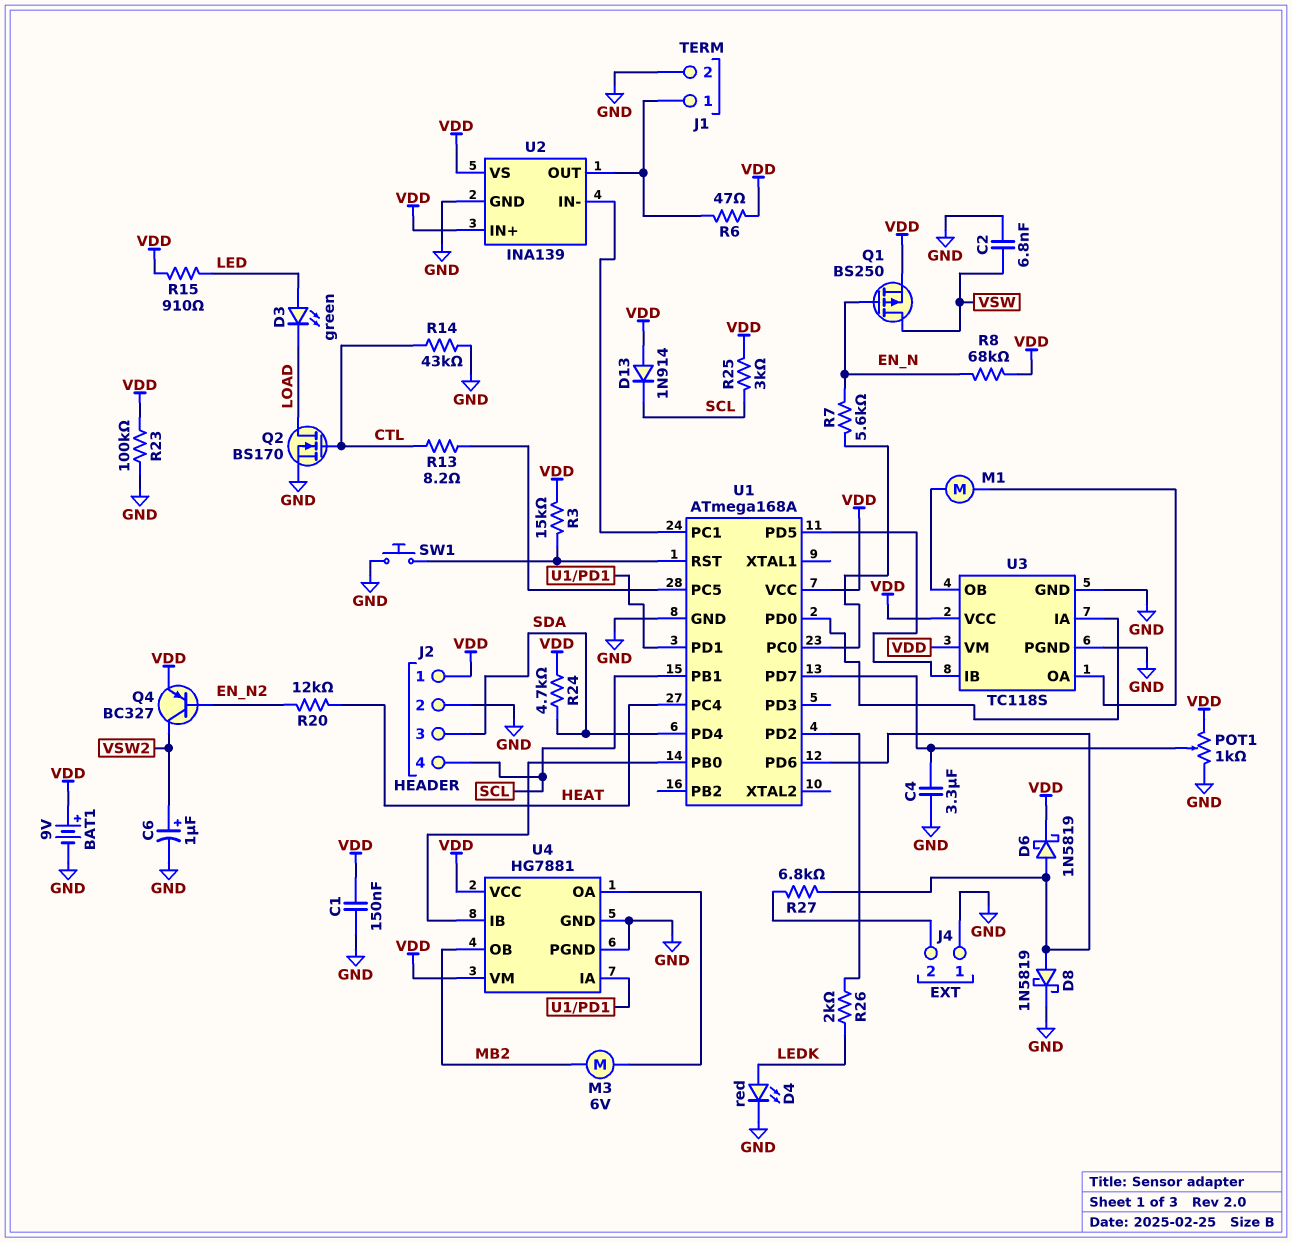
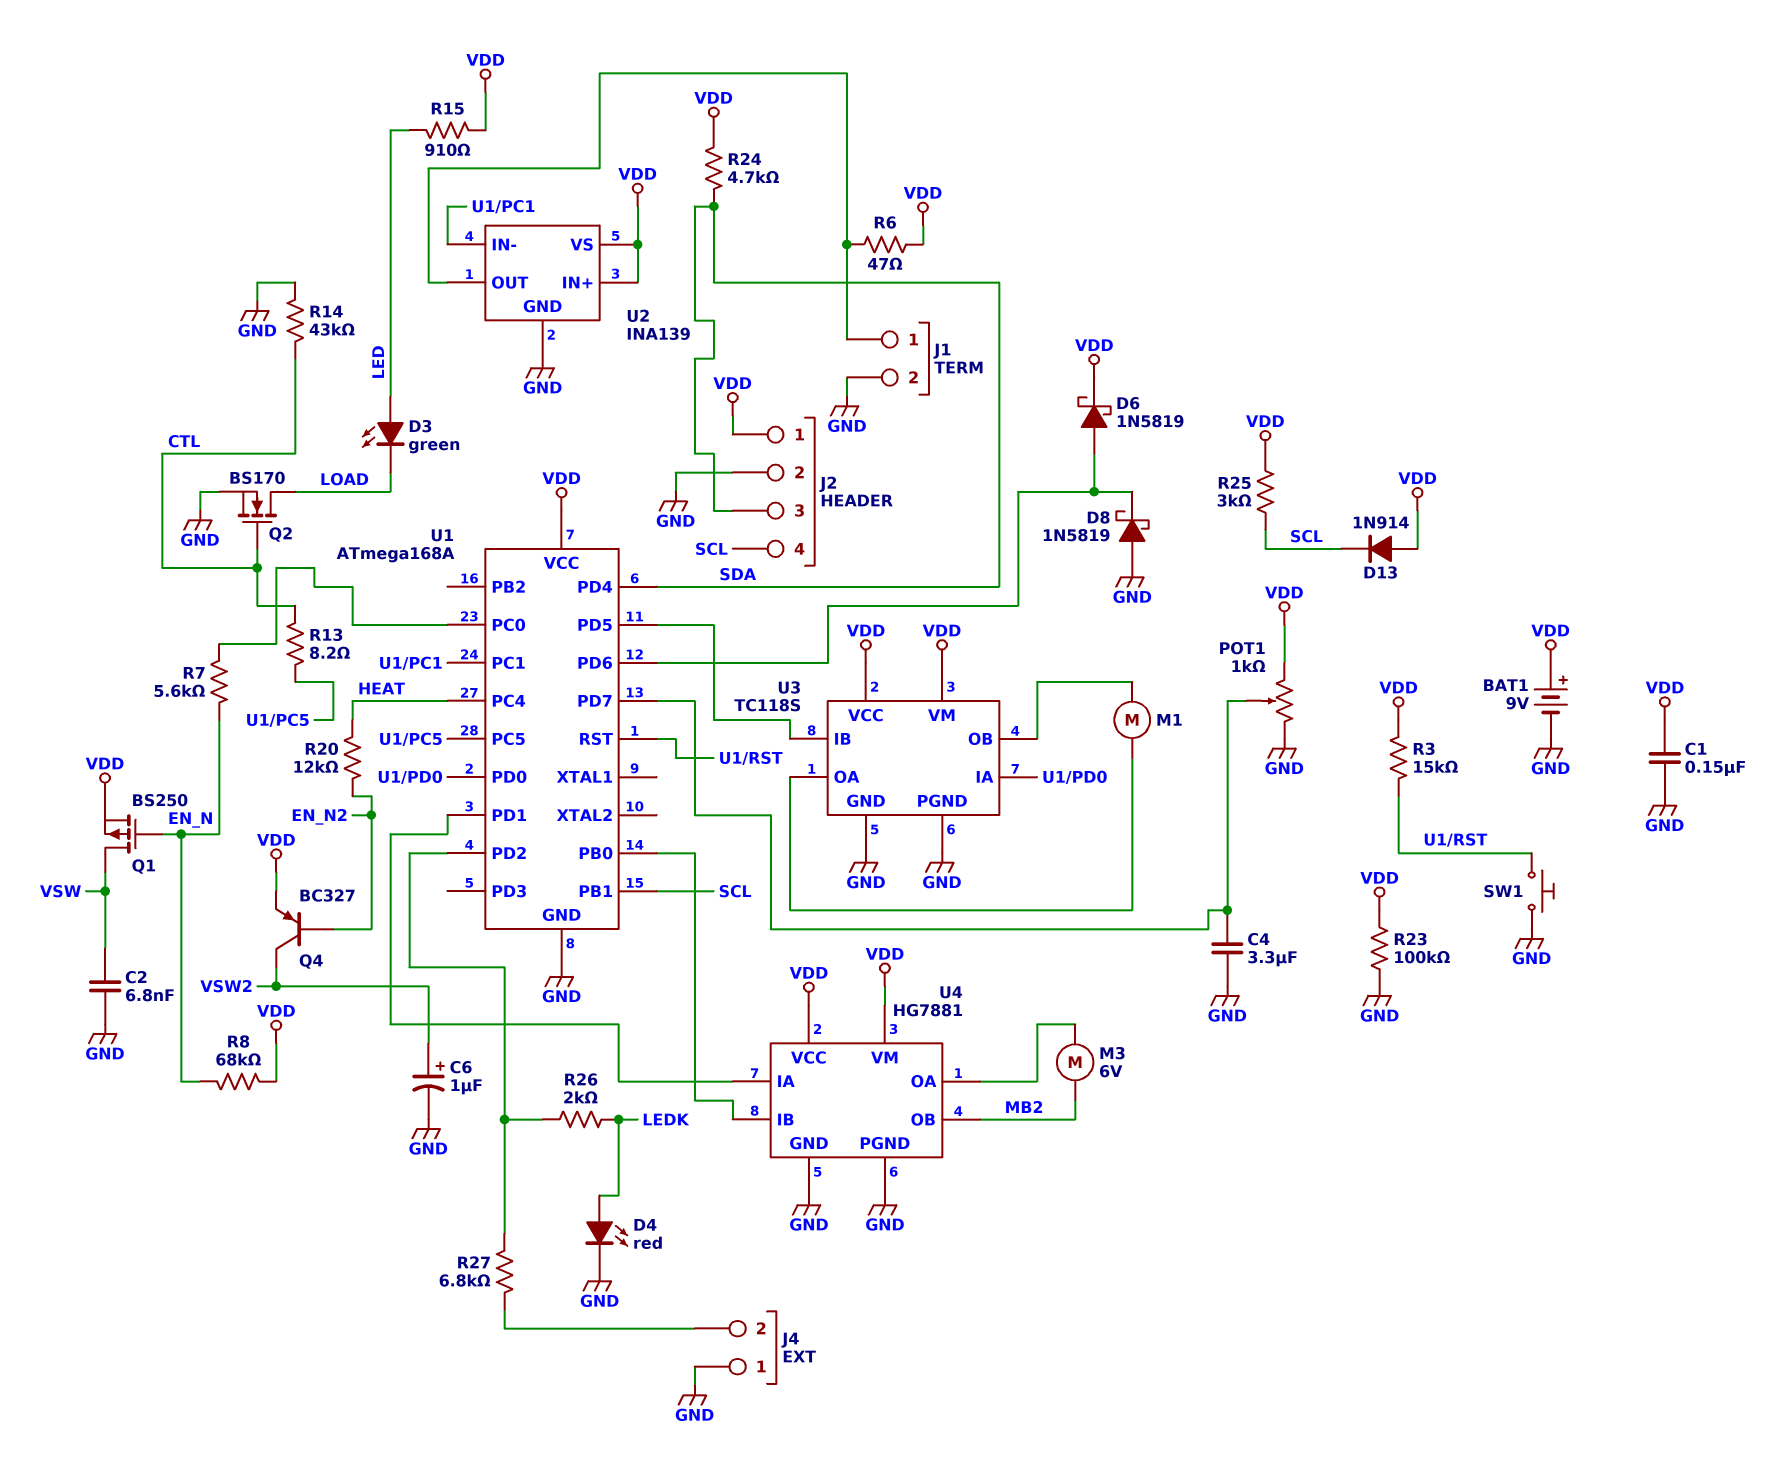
D8: schottky 1N5819 (A U1/PD6, K GND) -> schottky 1N5819 (A GND, K U1/PD6)
R27: 6.8k (J4/2, U1/PD6) -> 6.8k (J4/2, U1/PD2)

